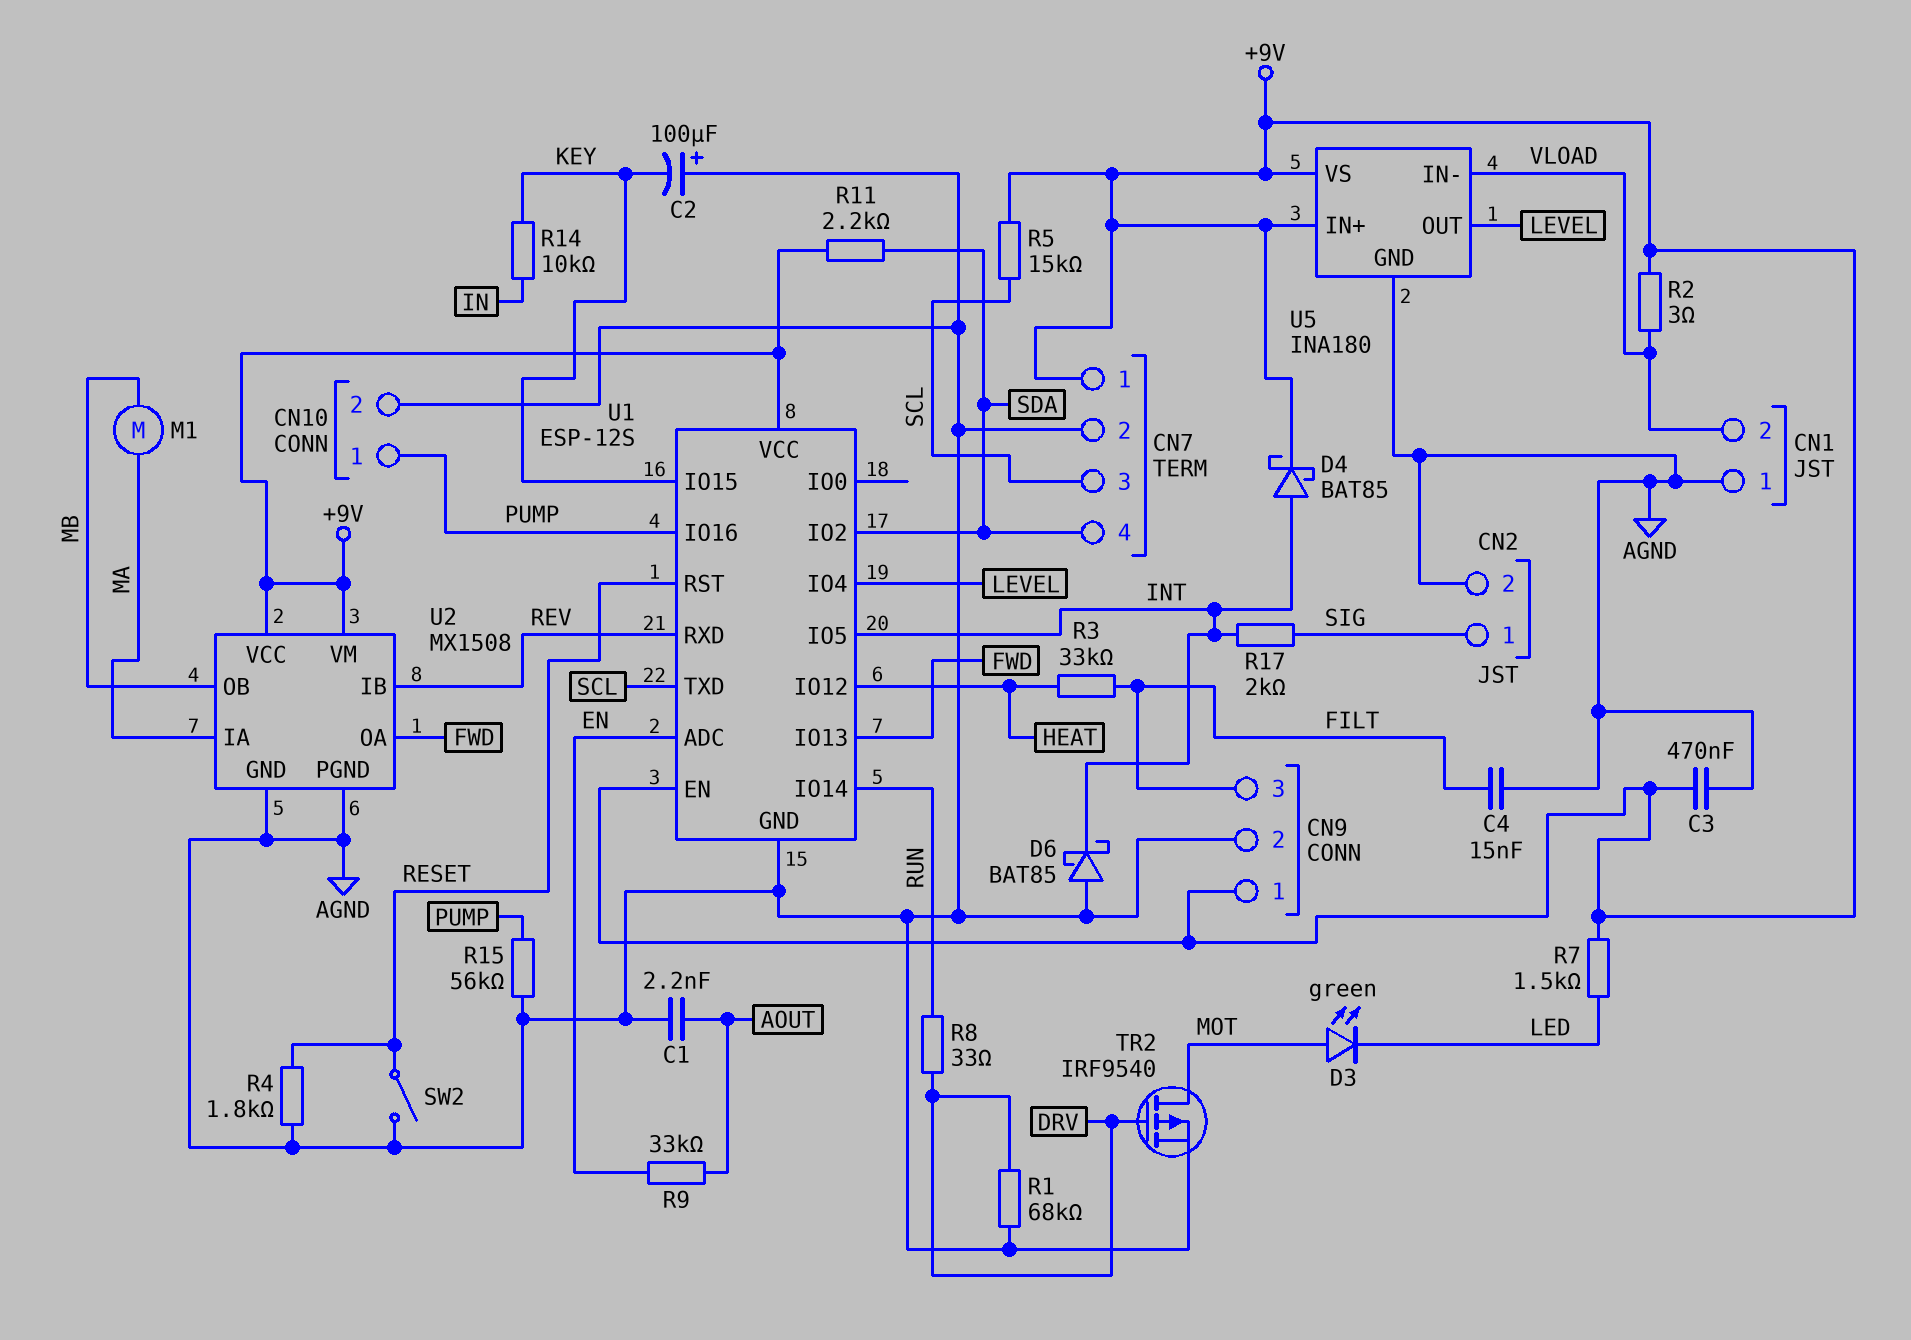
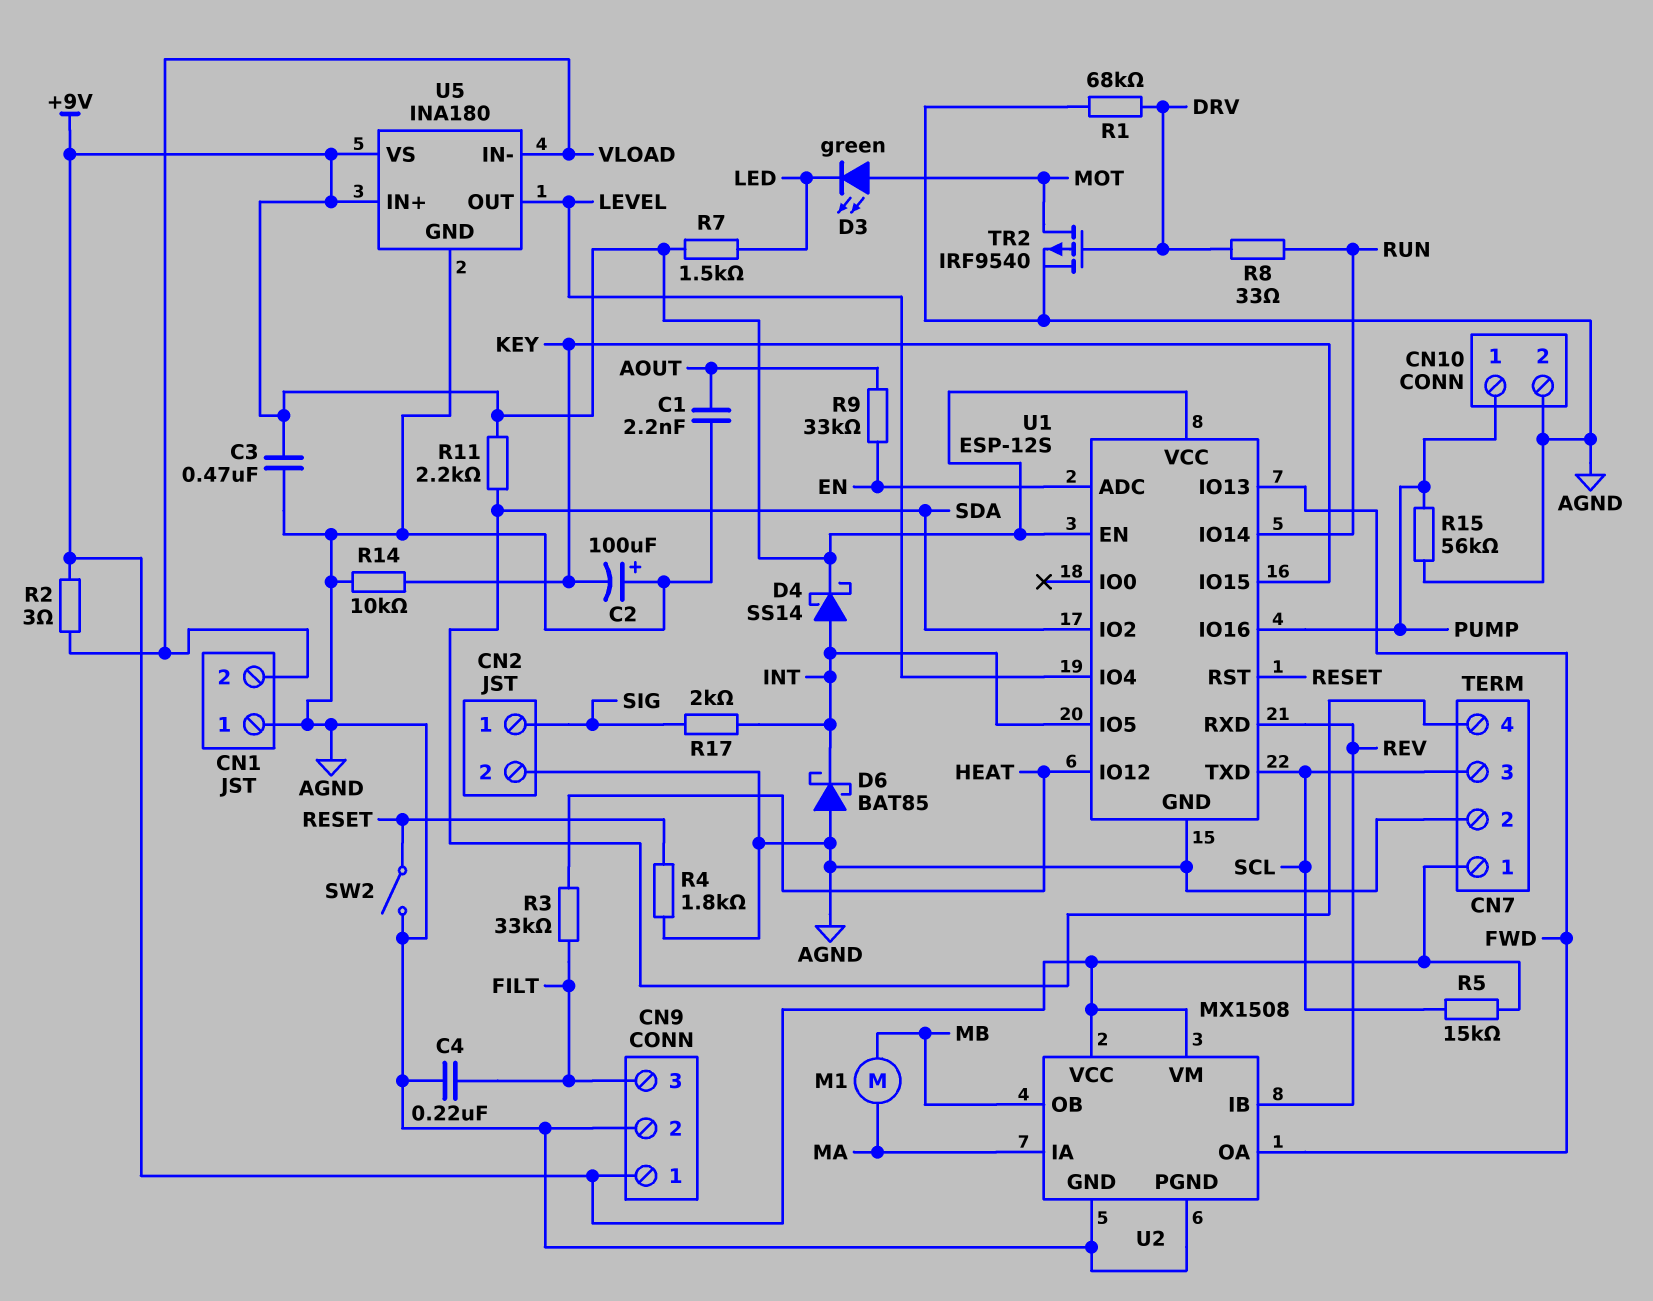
C4: 15nF (AGND, FILT) -> 220nF (AGND, FILT)
D4: schottky BAT85 (A INT, K +9V) -> schottky SS14 (A INT, K +9V)
R14: 10k (IN, KEY) -> 10k (AGND, KEY)

